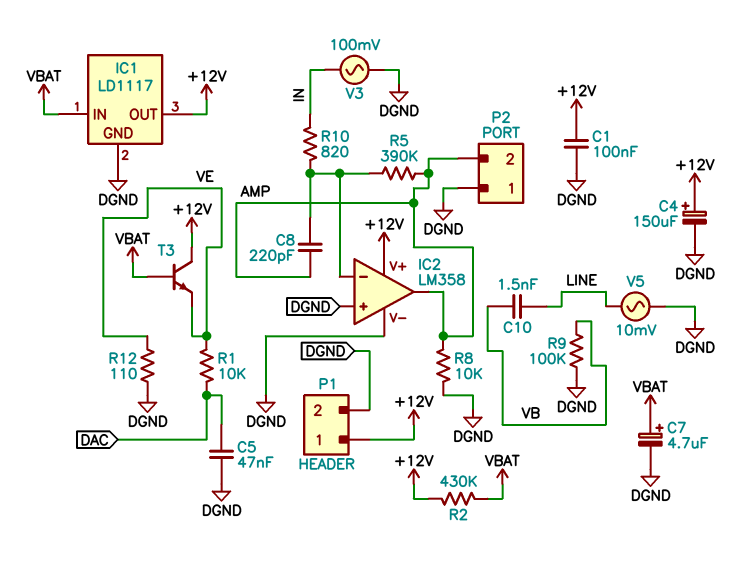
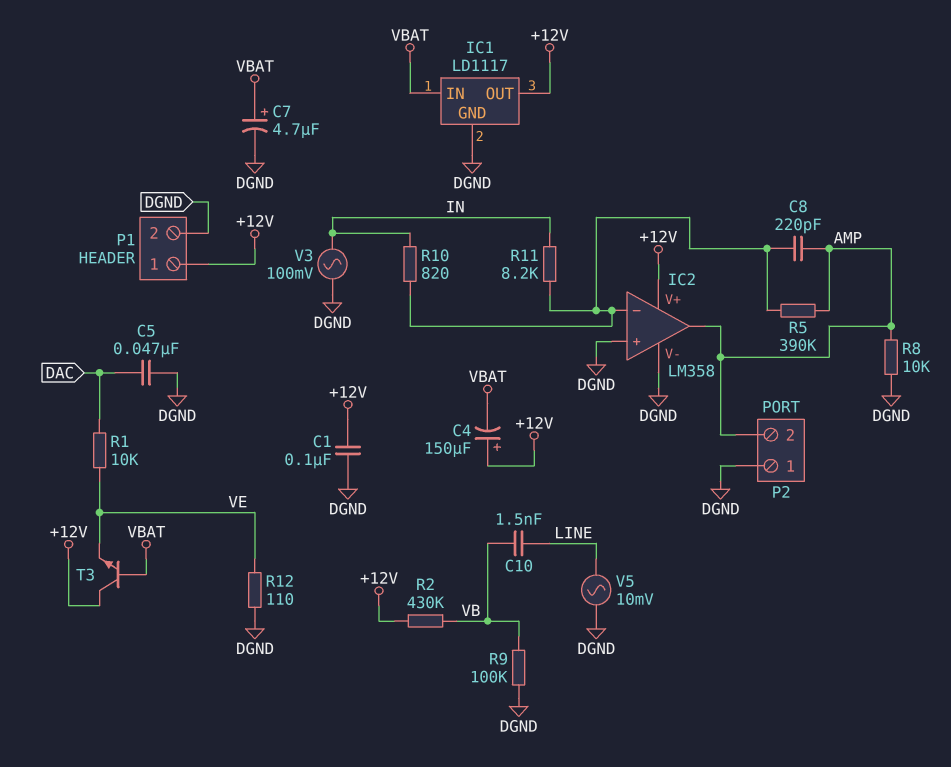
C4: 150uF (plus +12V, minus DGND) -> 150uF (plus +12V, minus VBAT)
R2: 430k (+12V, VBAT) -> 430k (+12V, VB)
R11: none -> 8.2k (IC2/in-, IN)

